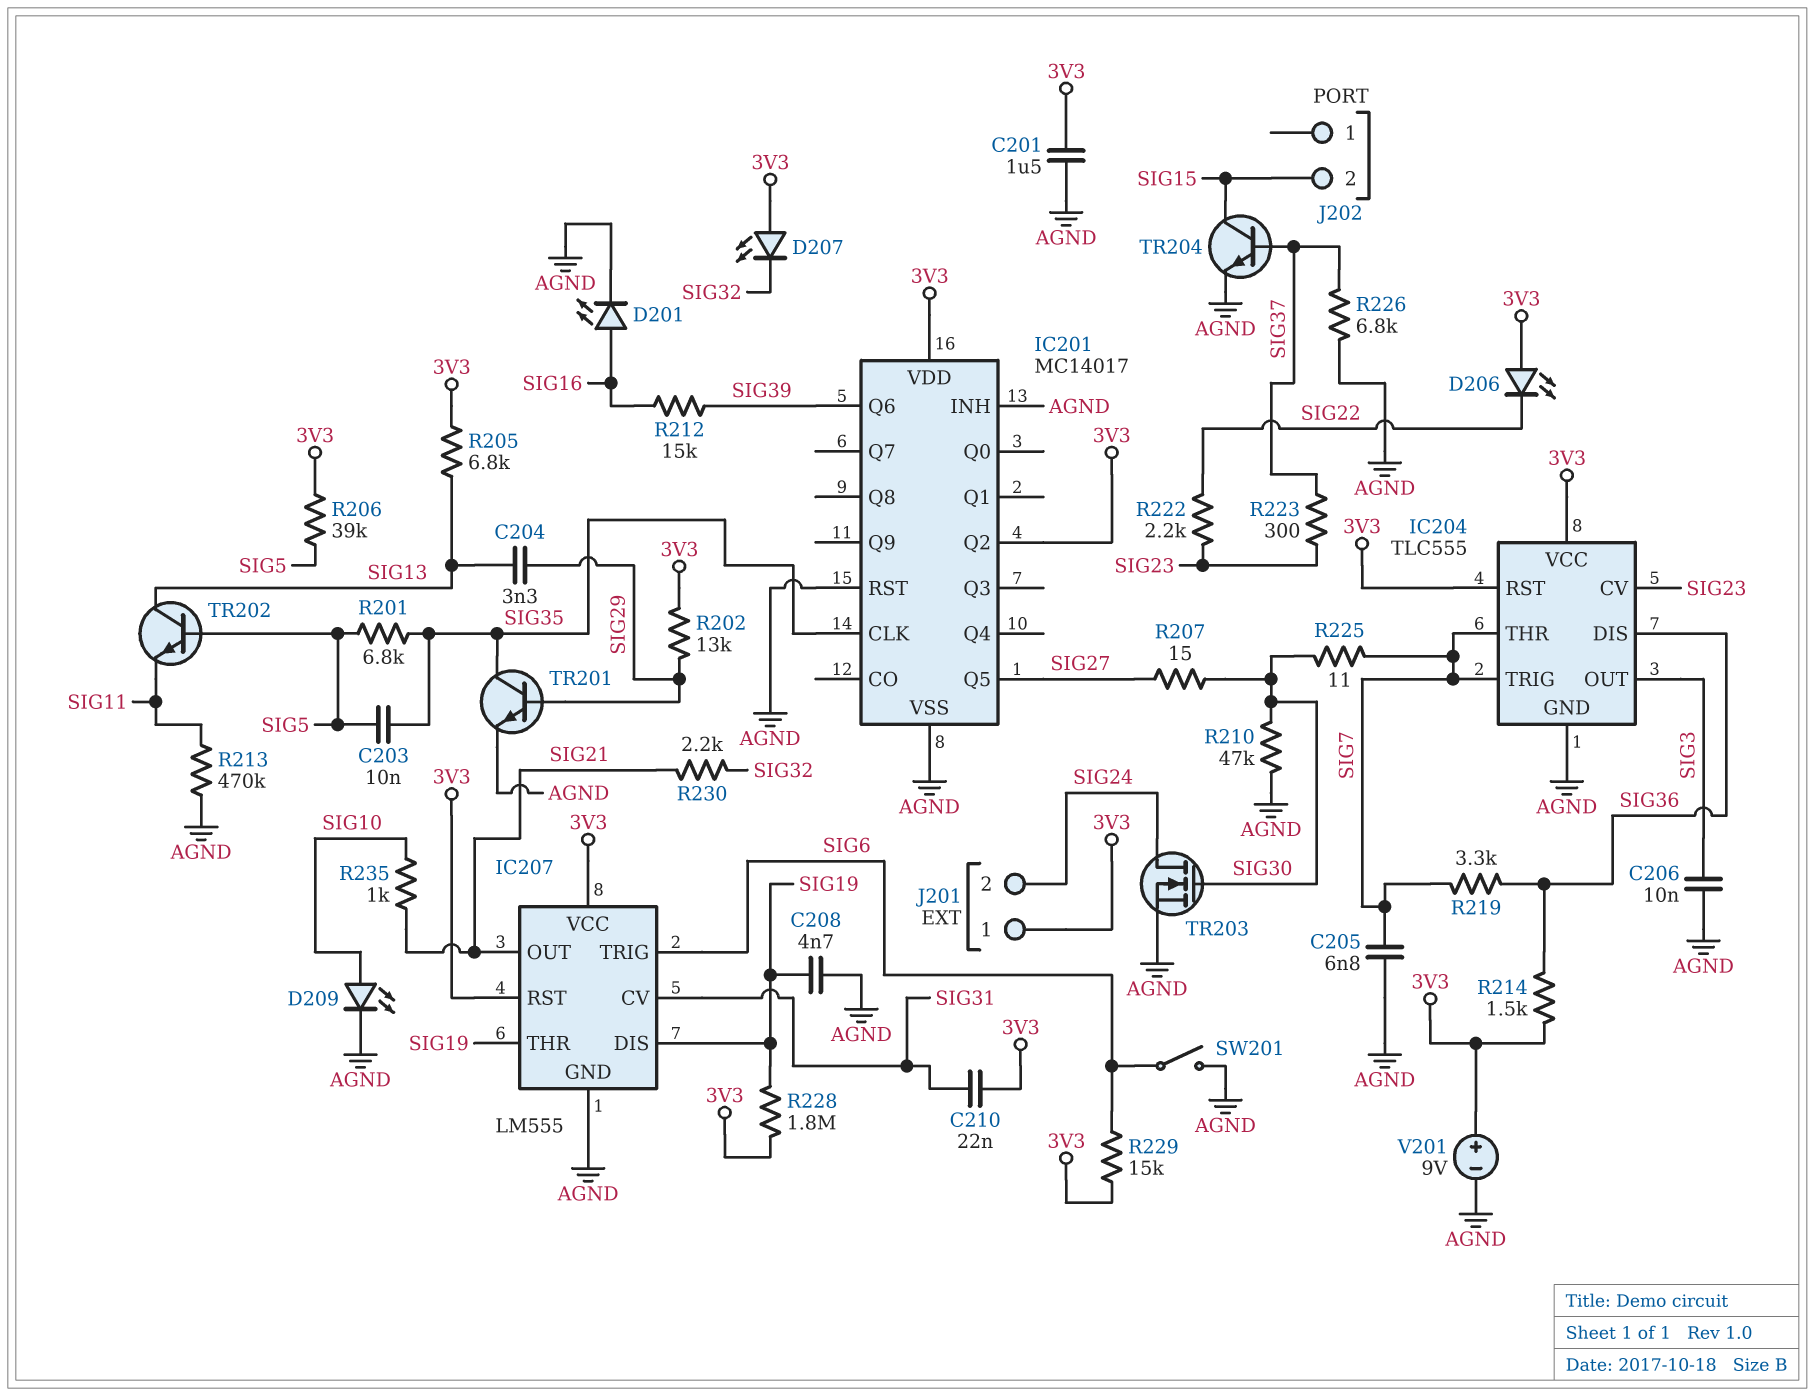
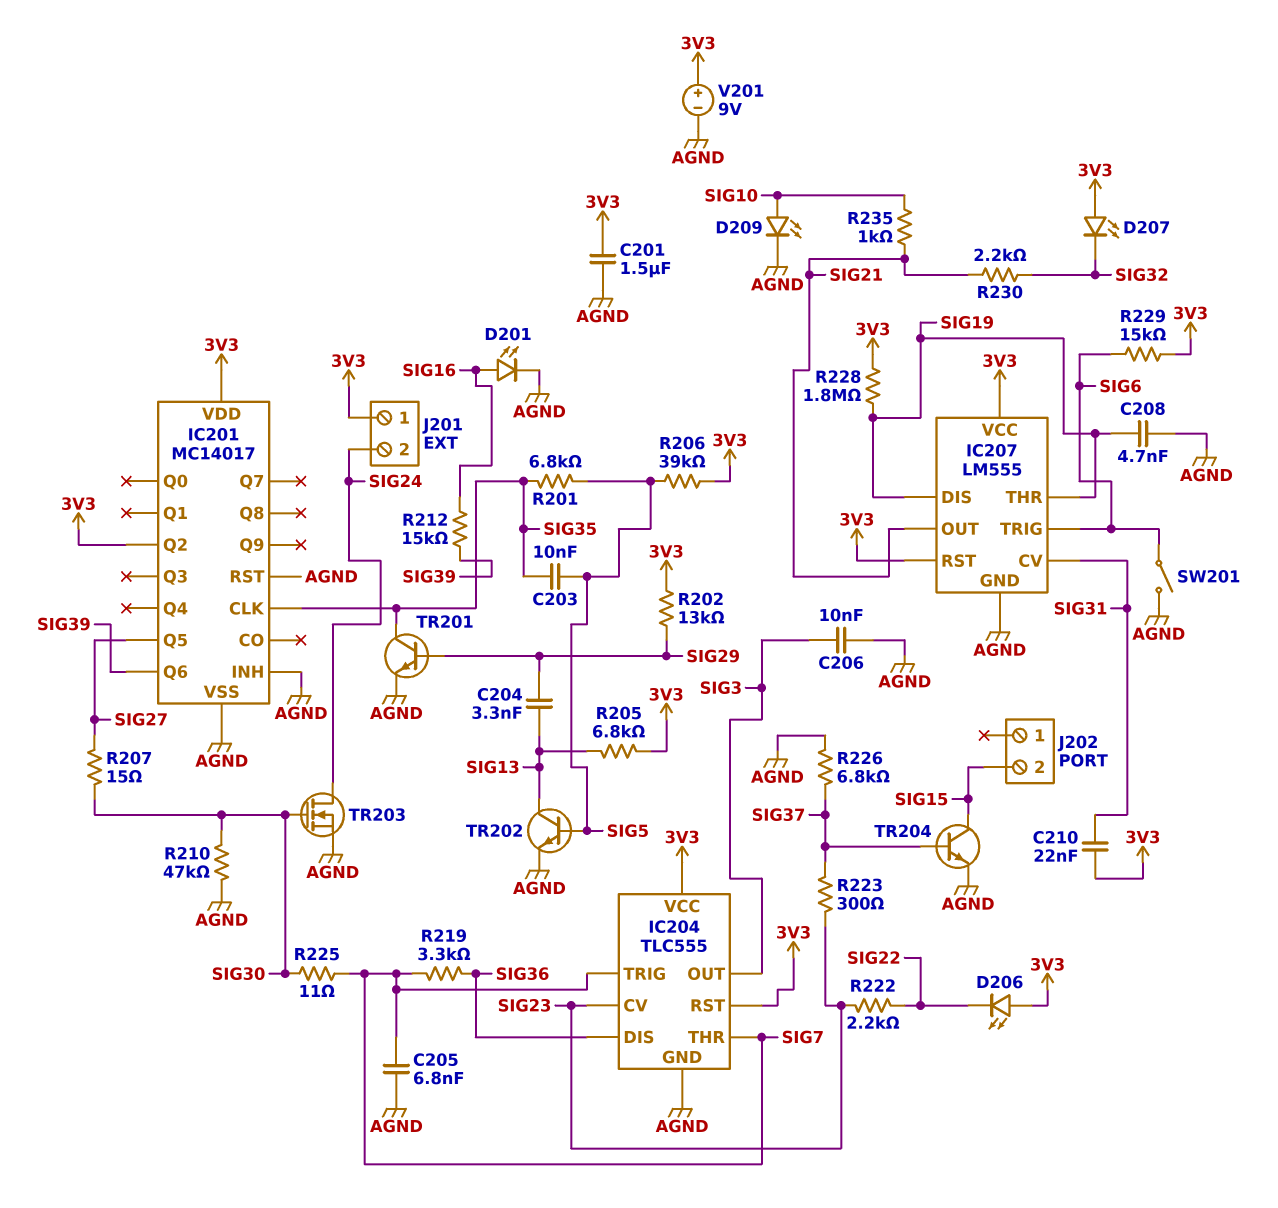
R213: 470k (AGND, SIG11) -> none
R214: 1.5k (3V3, SIG36) -> none
TR202: NPN (B SIG5, C SIG13, E SIG11) -> NPN (B SIG5, C SIG13, E AGND)

